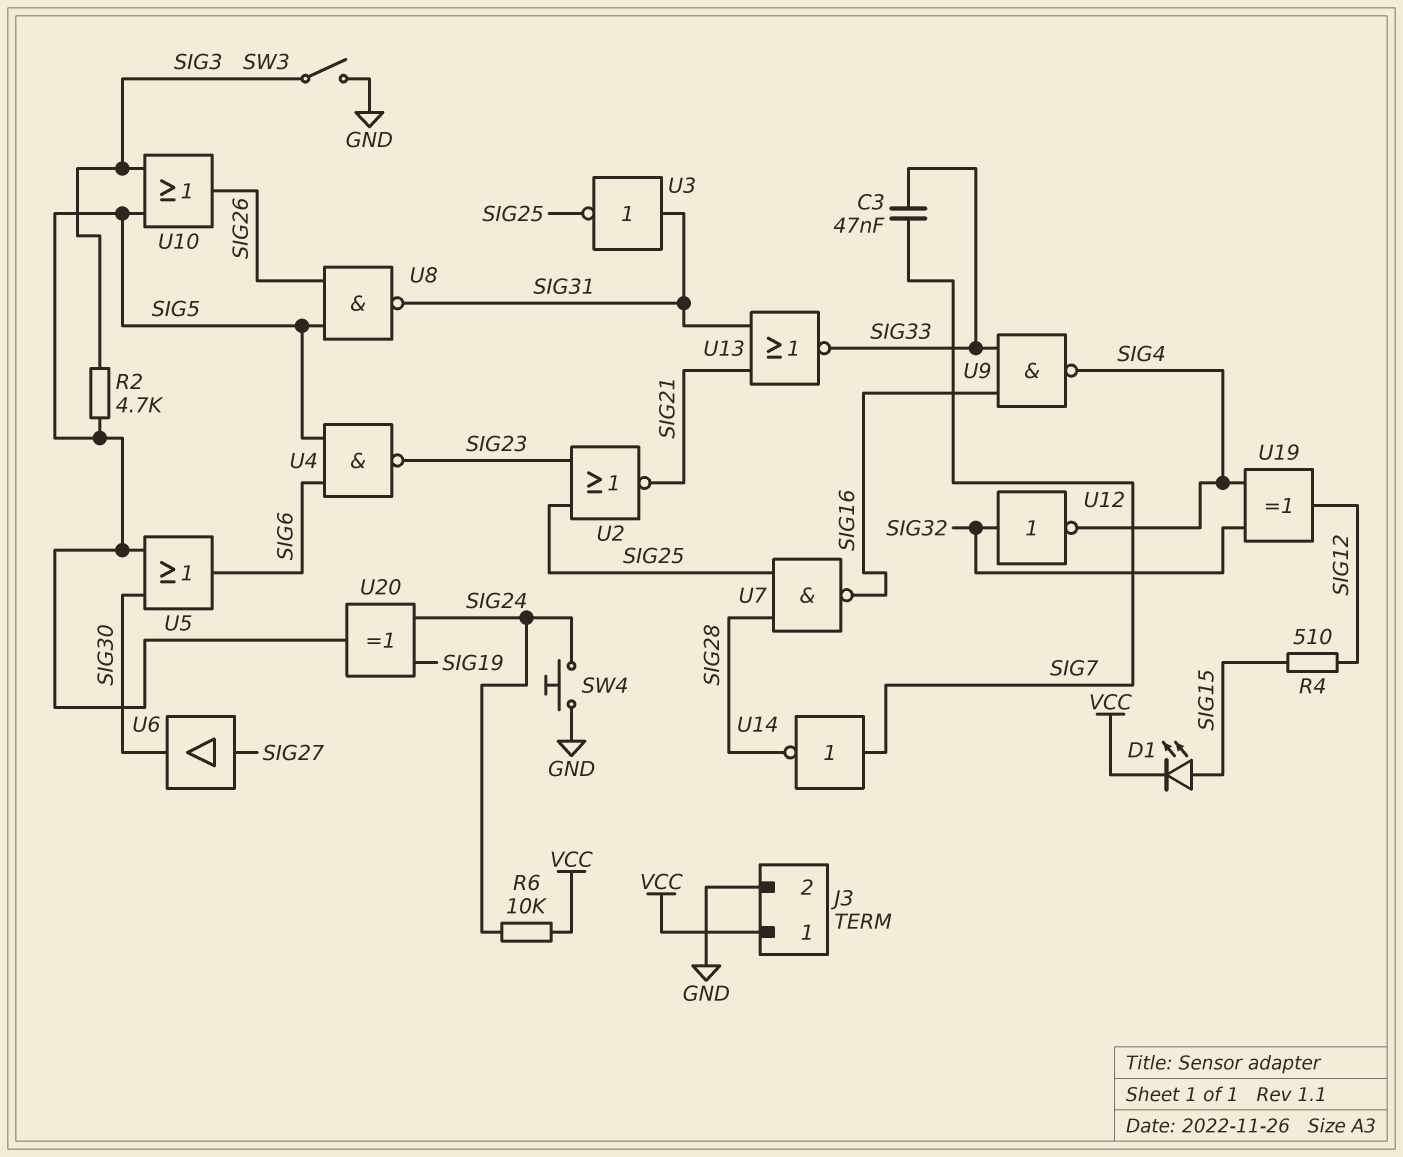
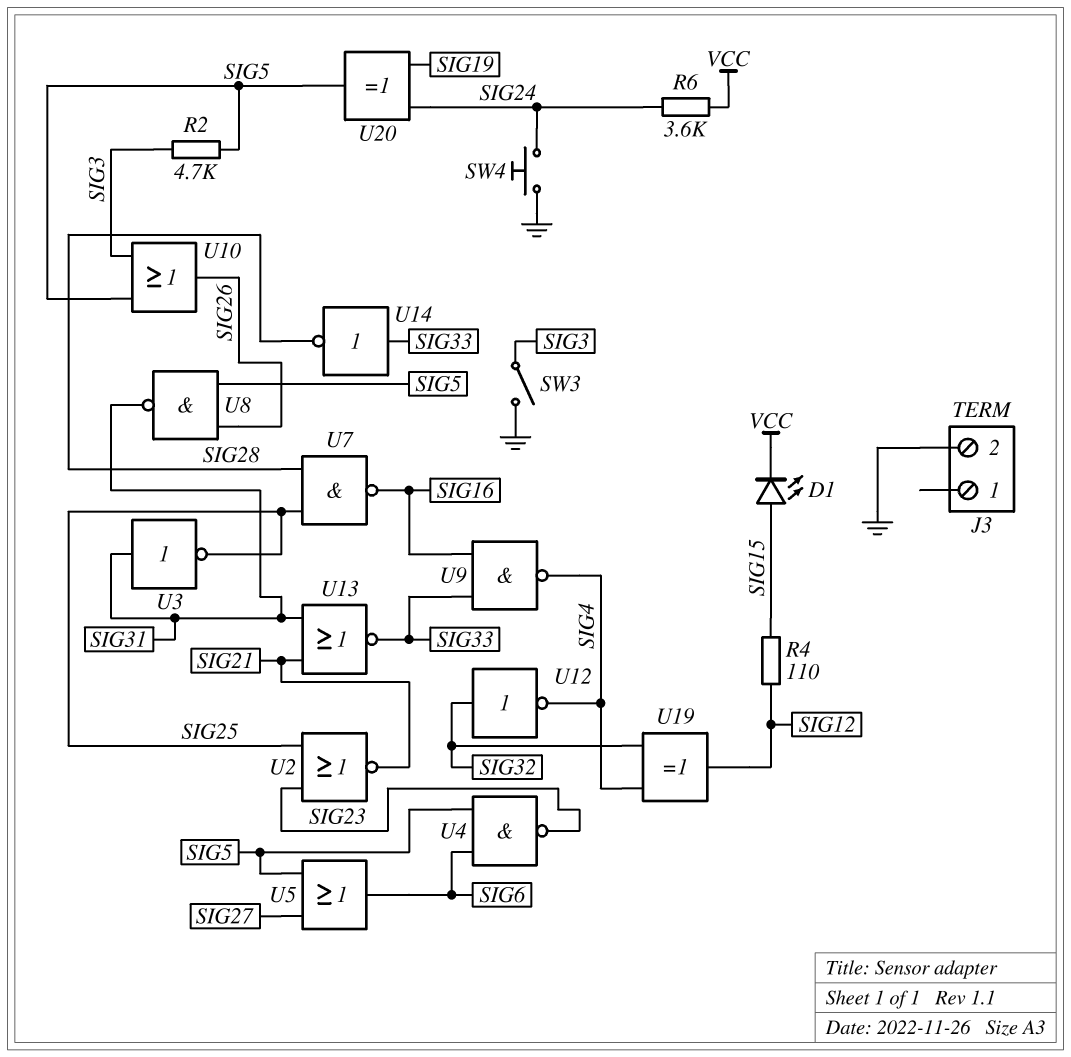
C3: 47nF (SIG7, SIG33) -> none
J3 pin 1: VCC -> none
R4: 510 (SIG12, SIG15) -> 110 (SIG12, SIG15)
R6: 10k (SIG24, VCC) -> 3.6k (SIG24, VCC)
U5: OR (in SIG5, in SIG30, out SIG6) -> OR (in SIG5, in SIG27, out SIG6)
U6: buffer (in SIG27, out SIG30) -> none
U14: NOT (in SIG7, out SIG28) -> NOT (in SIG33, out SIG28)

